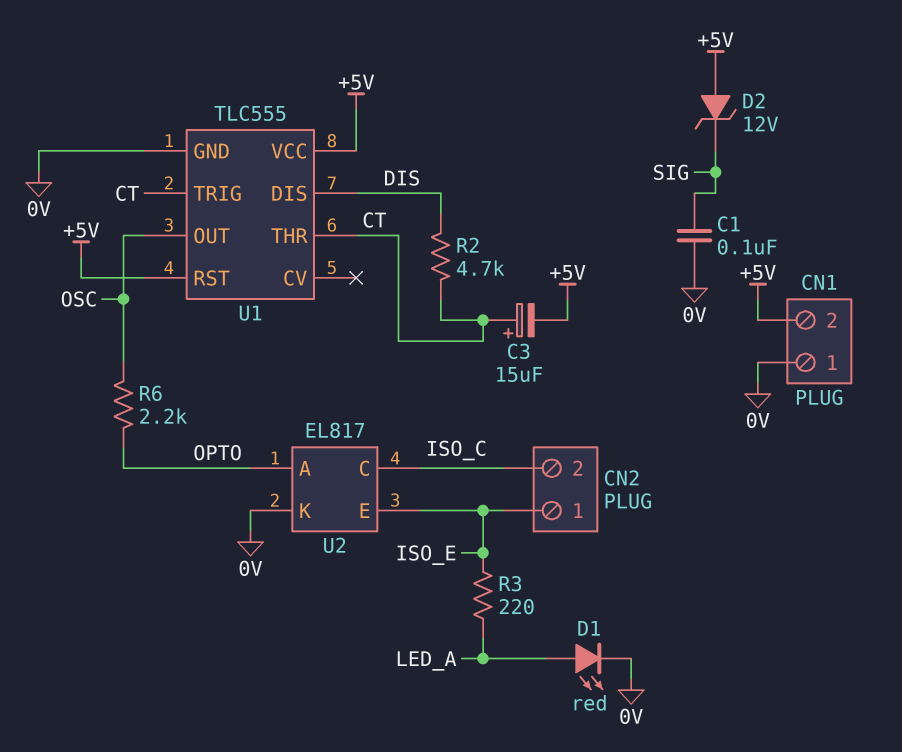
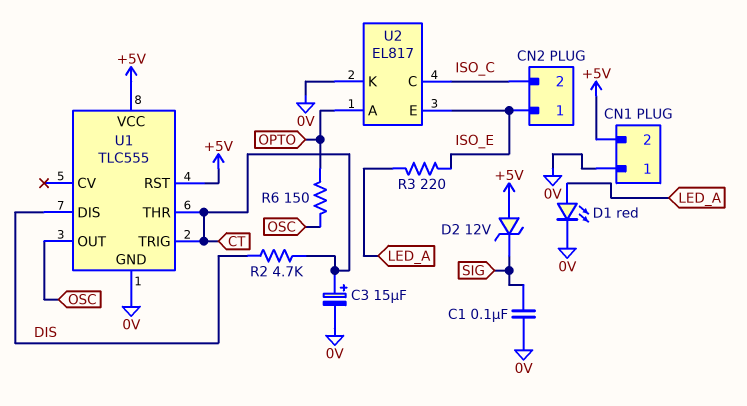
C3: 15uF (plus CT, minus +5V) -> 15uF (plus CT, minus 0V)
R6: 2.2k (OPTO, OSC) -> 150 (OPTO, OSC)

